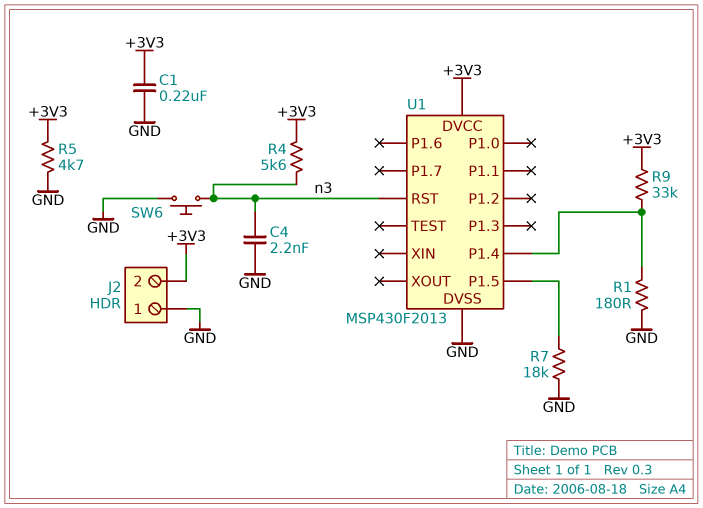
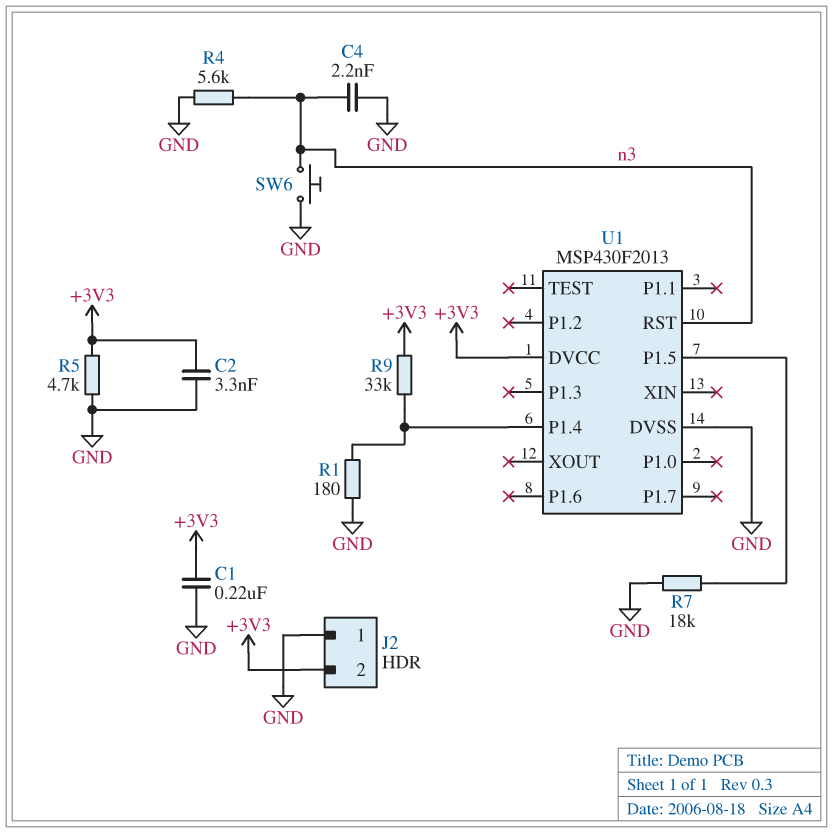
C2: none -> 3.3nF (+3V3, GND)
R4: 5.6k (+3V3, n3) -> 5.6k (GND, n3)

